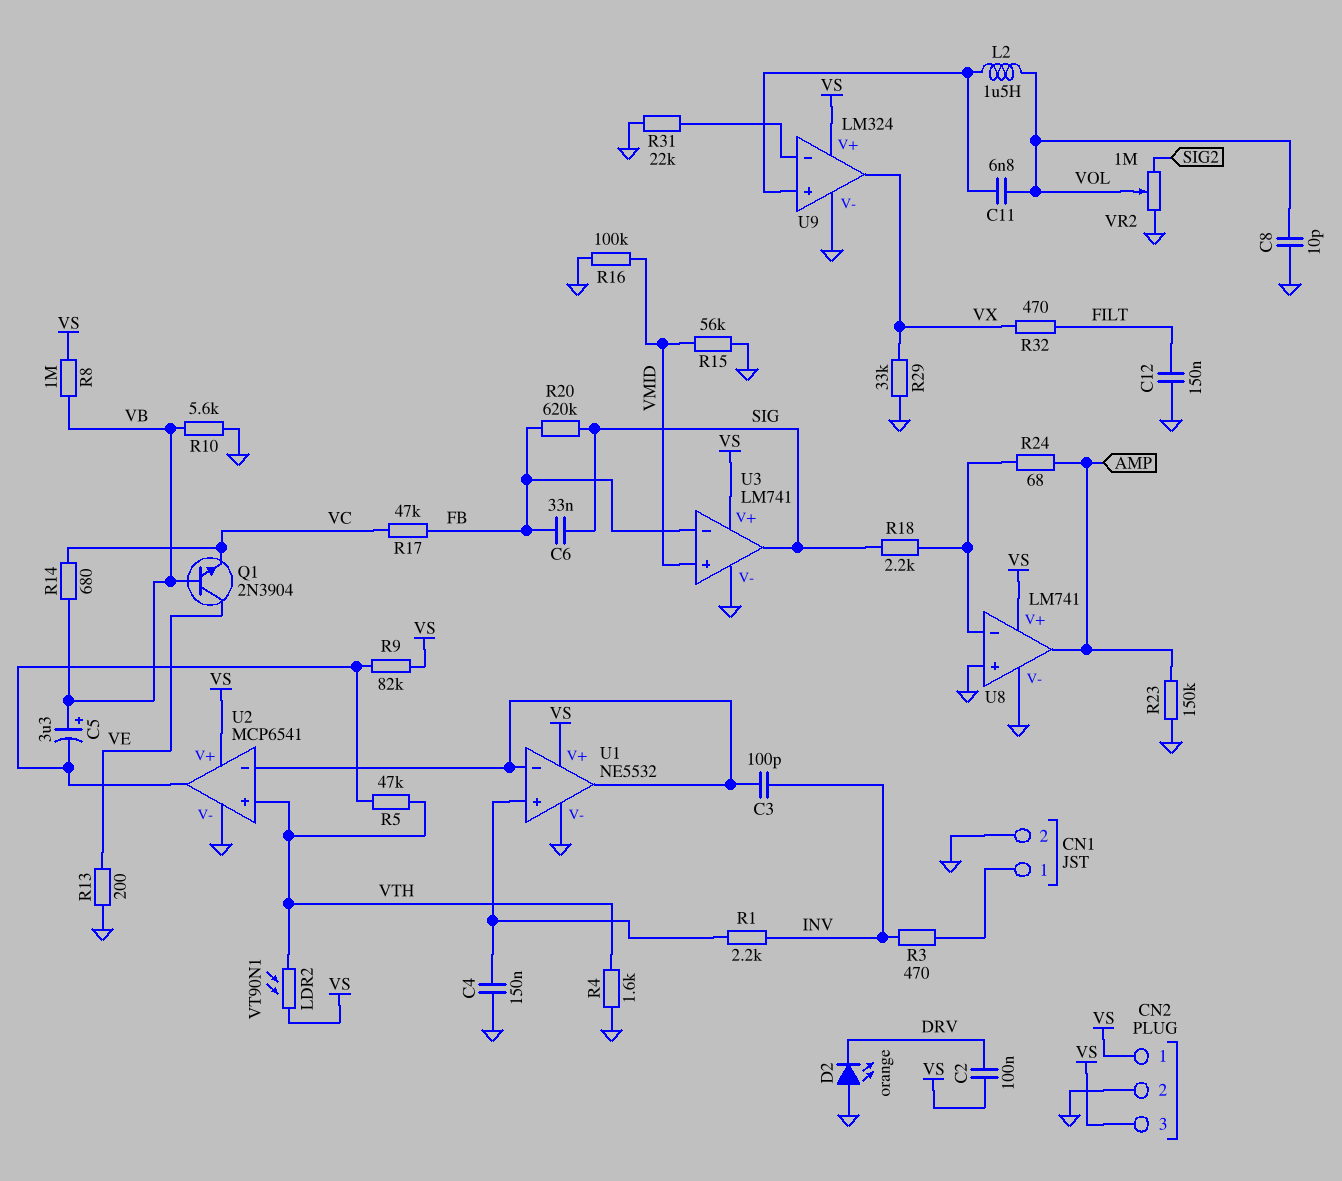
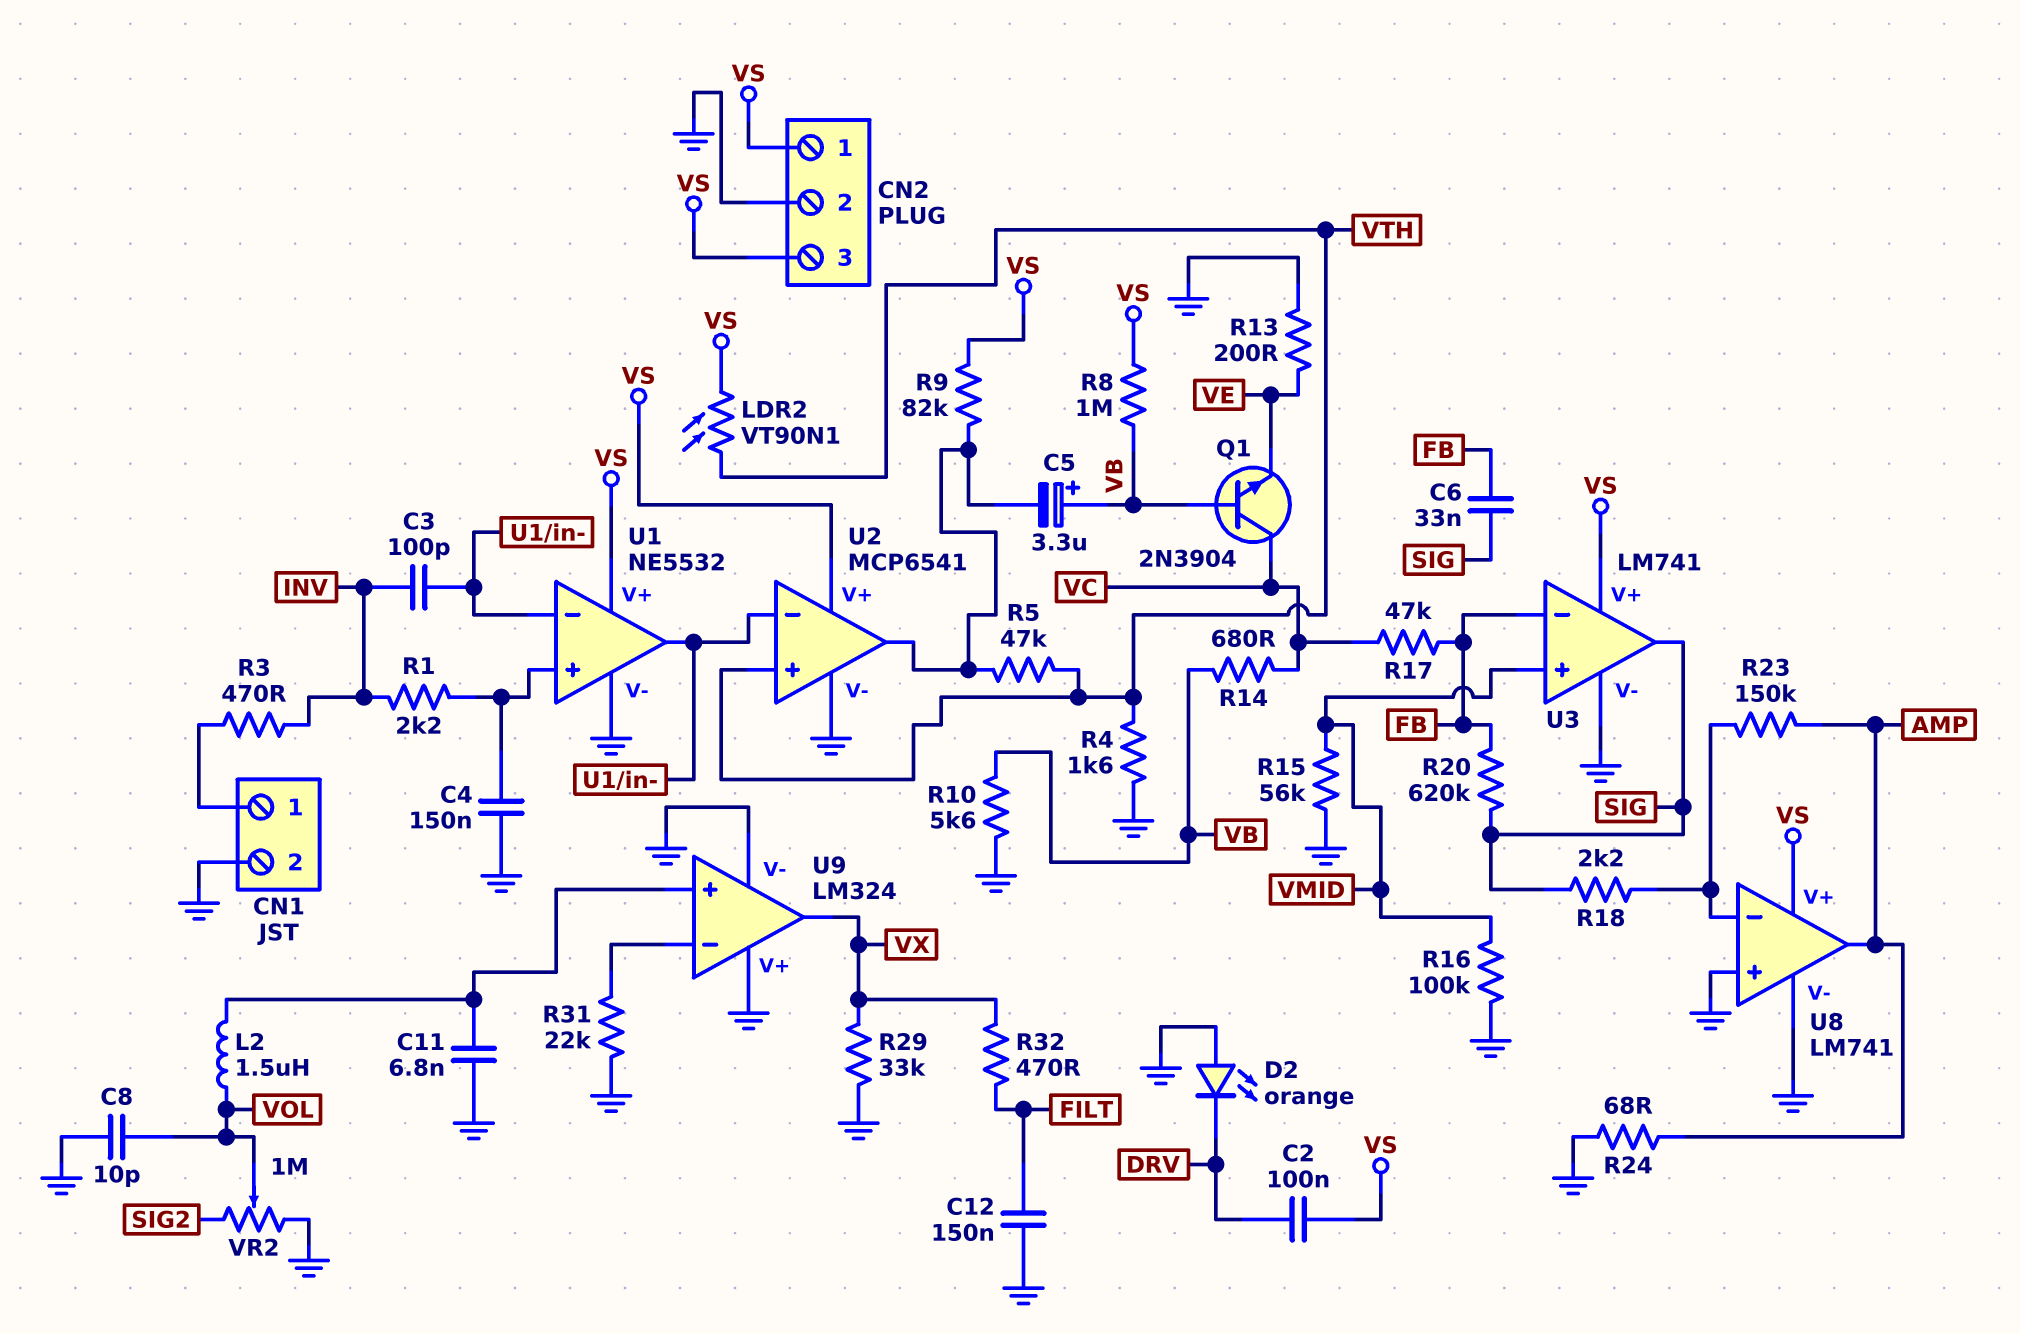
C11: 6.8nF (U9/in+, VOL) -> 6.8nF (GND, U9/in+)
Q1: NPN 2N3904 (B VB, C VE, E VC) -> NPN 2N3904 (B VB, C VC, E VE)
R23: 150k (AMP, GND) -> 150k (AMP, U8/in-)
R24: 68 (AMP, U8/in-) -> 68 (AMP, GND)
U9 pin V+: VS -> GND

